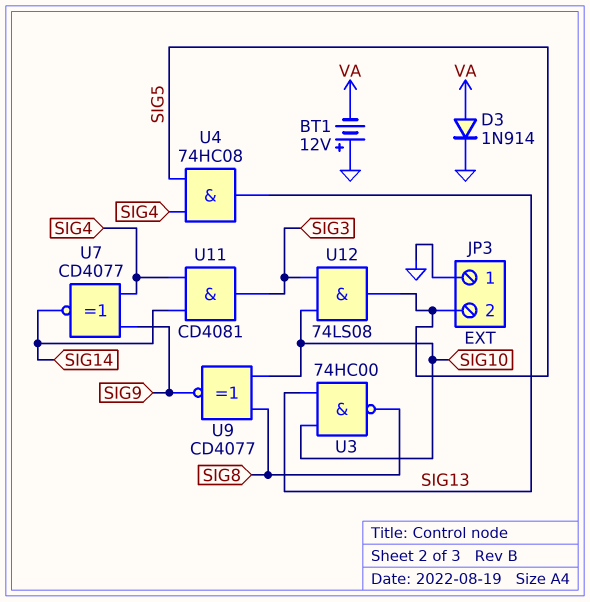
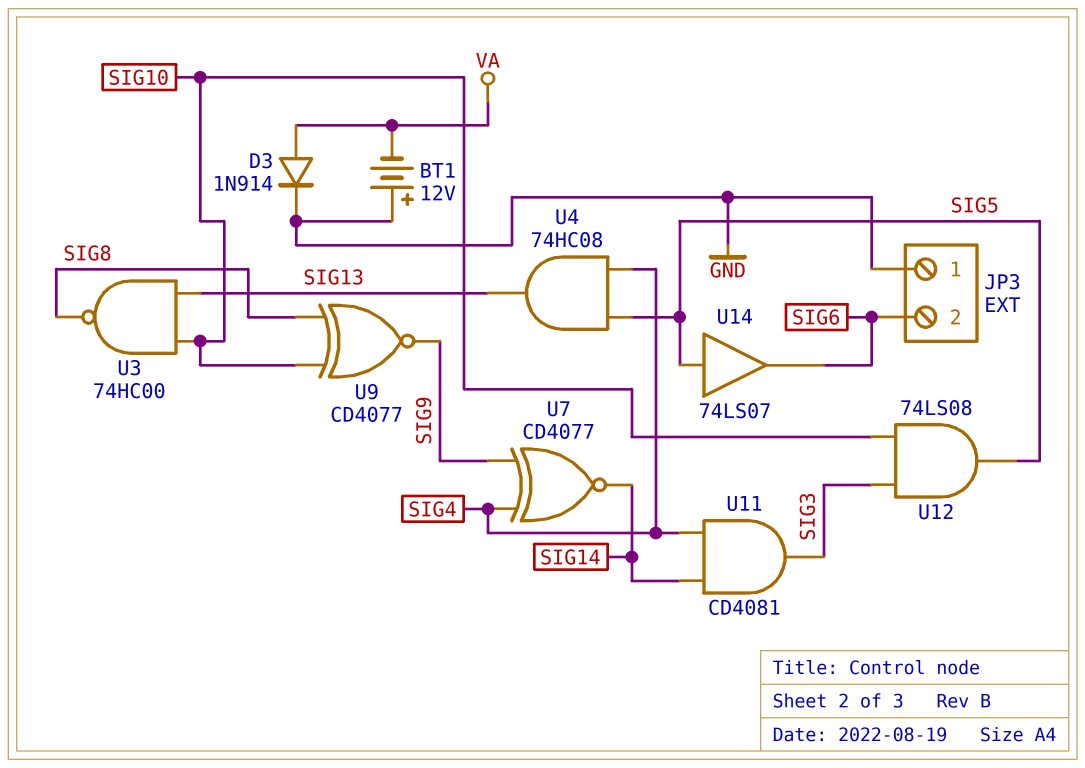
JP3 pin 2: SIG5 -> SIG6
U14: none -> buffer 74LS07 (in SIG5, out SIG6)

